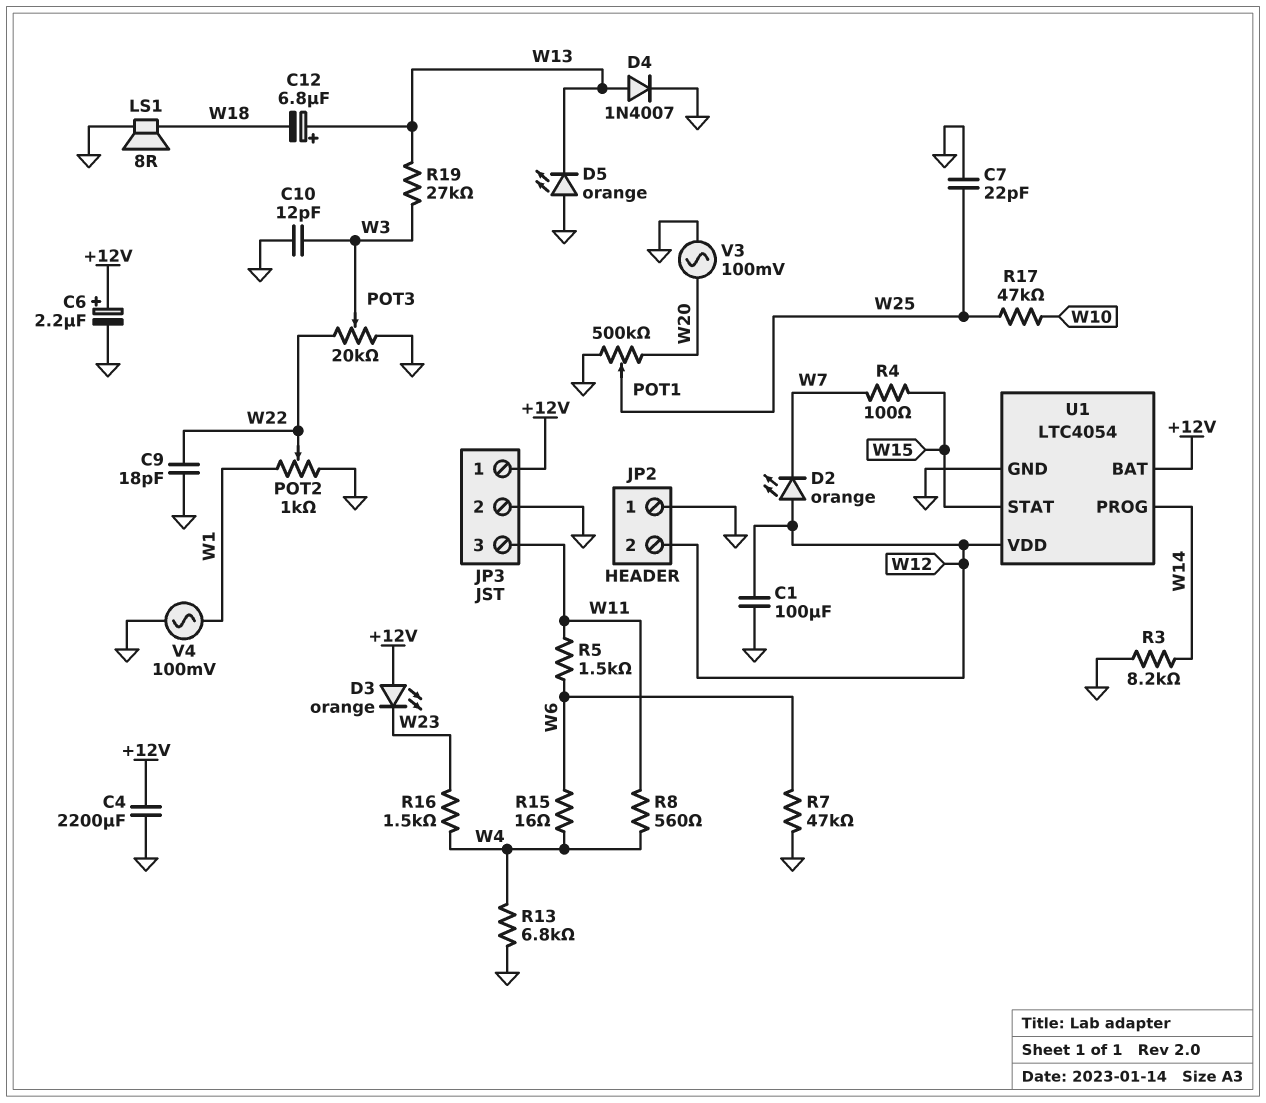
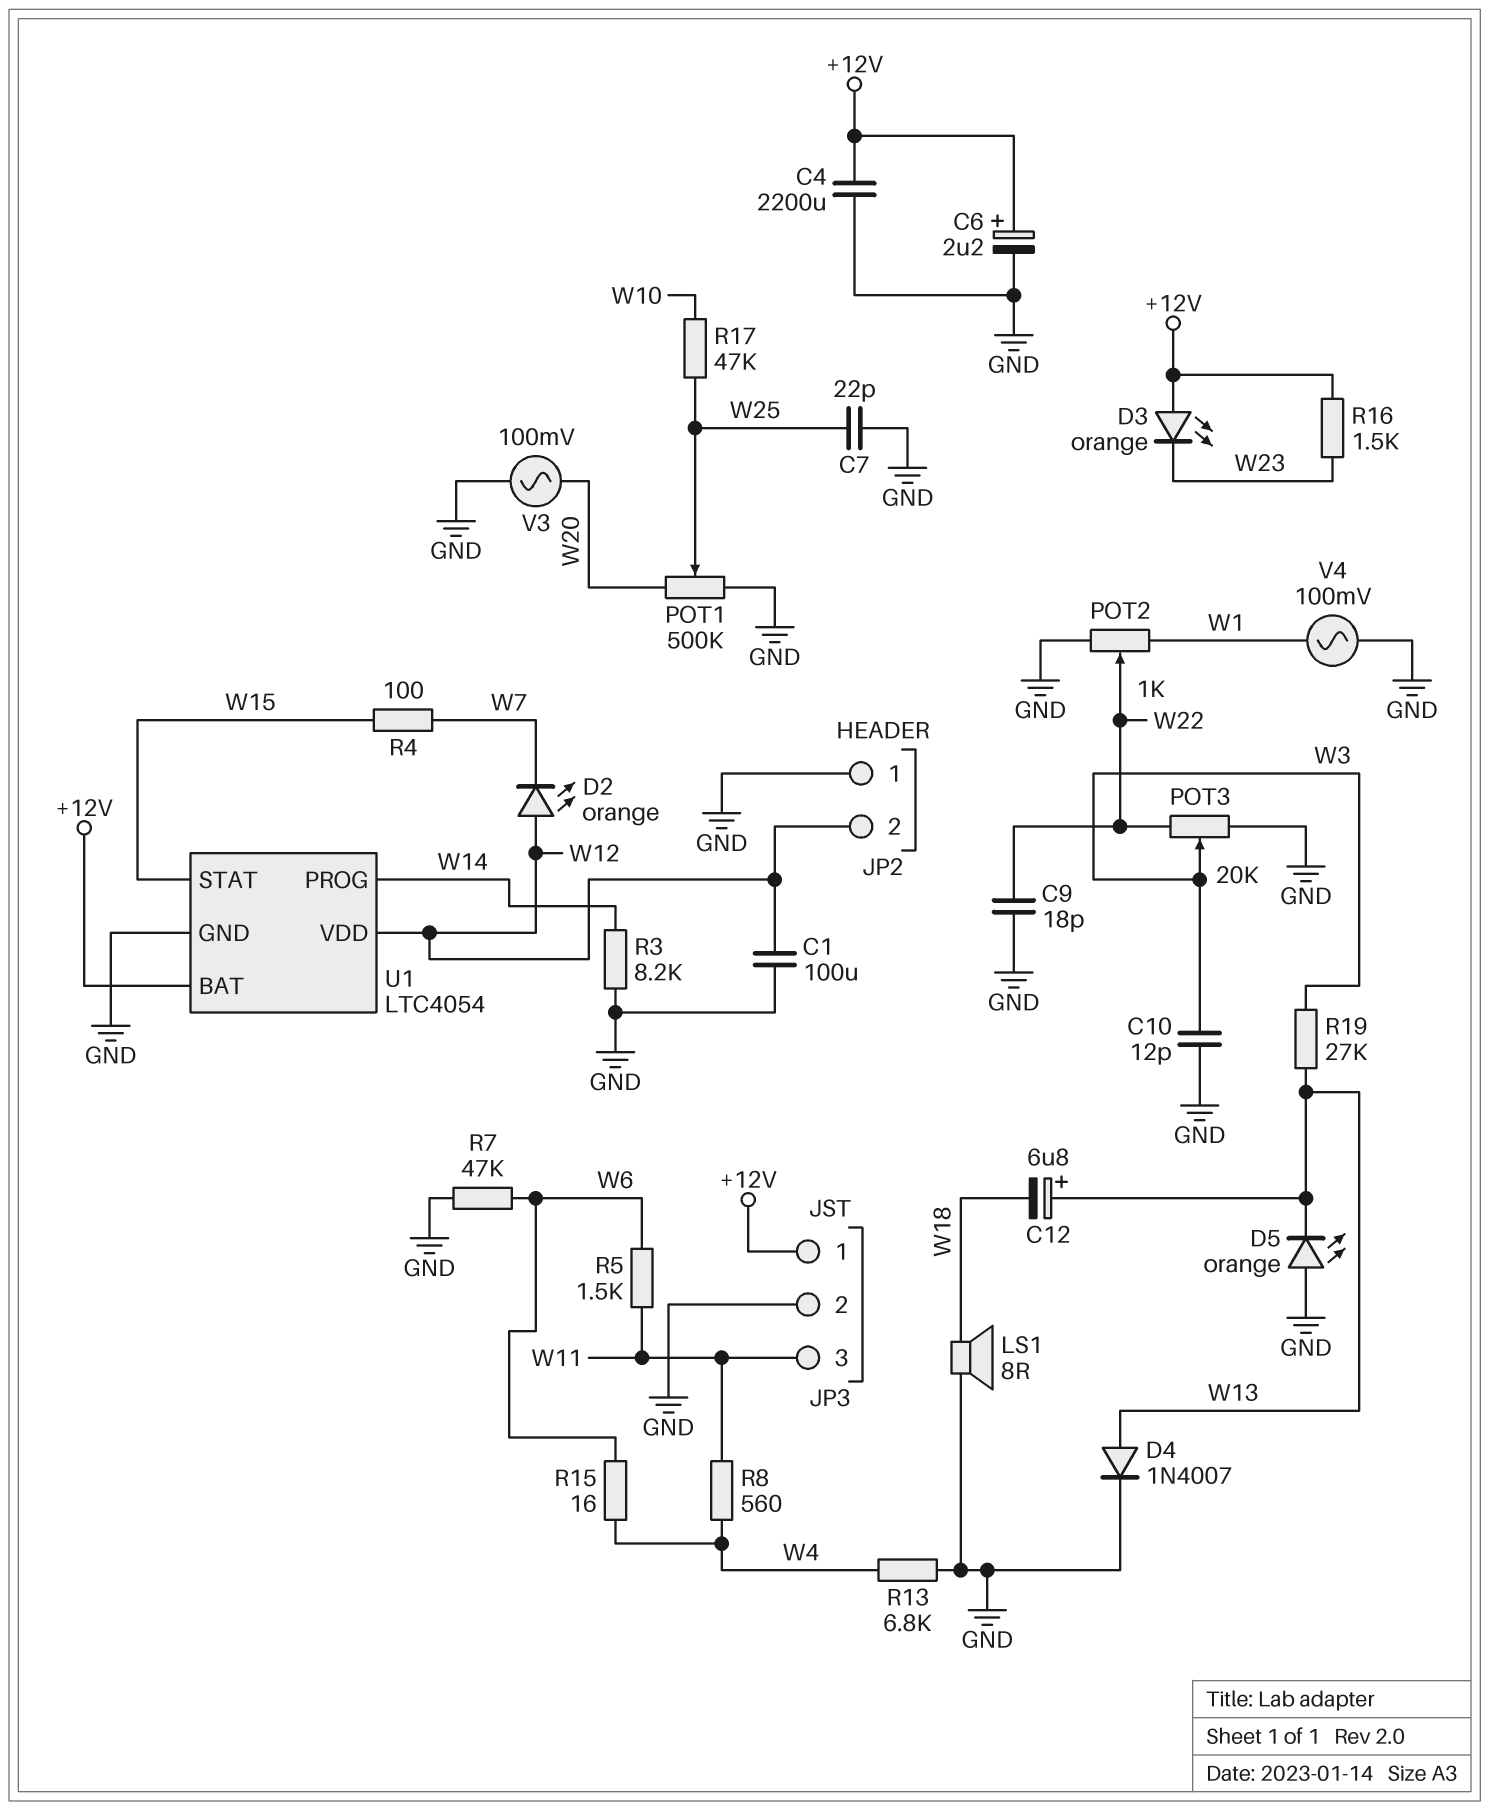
R16: 1.5k (W4, W23) -> 1.5k (+12V, W23)

